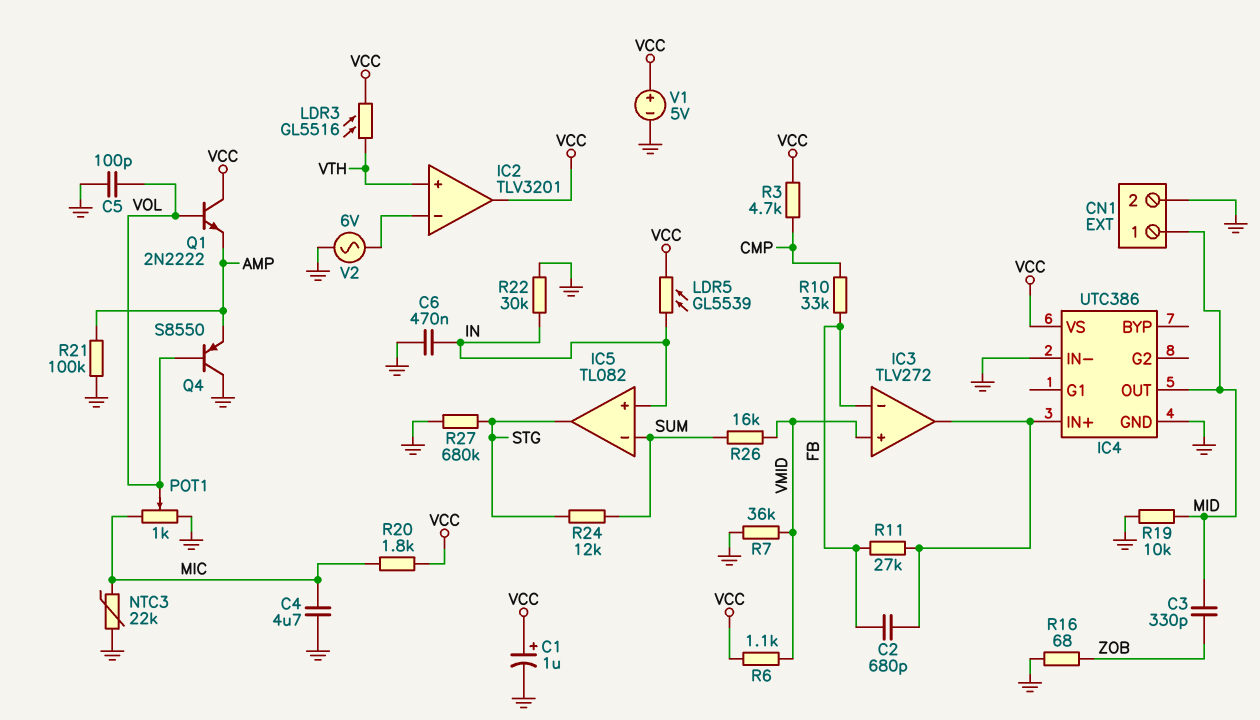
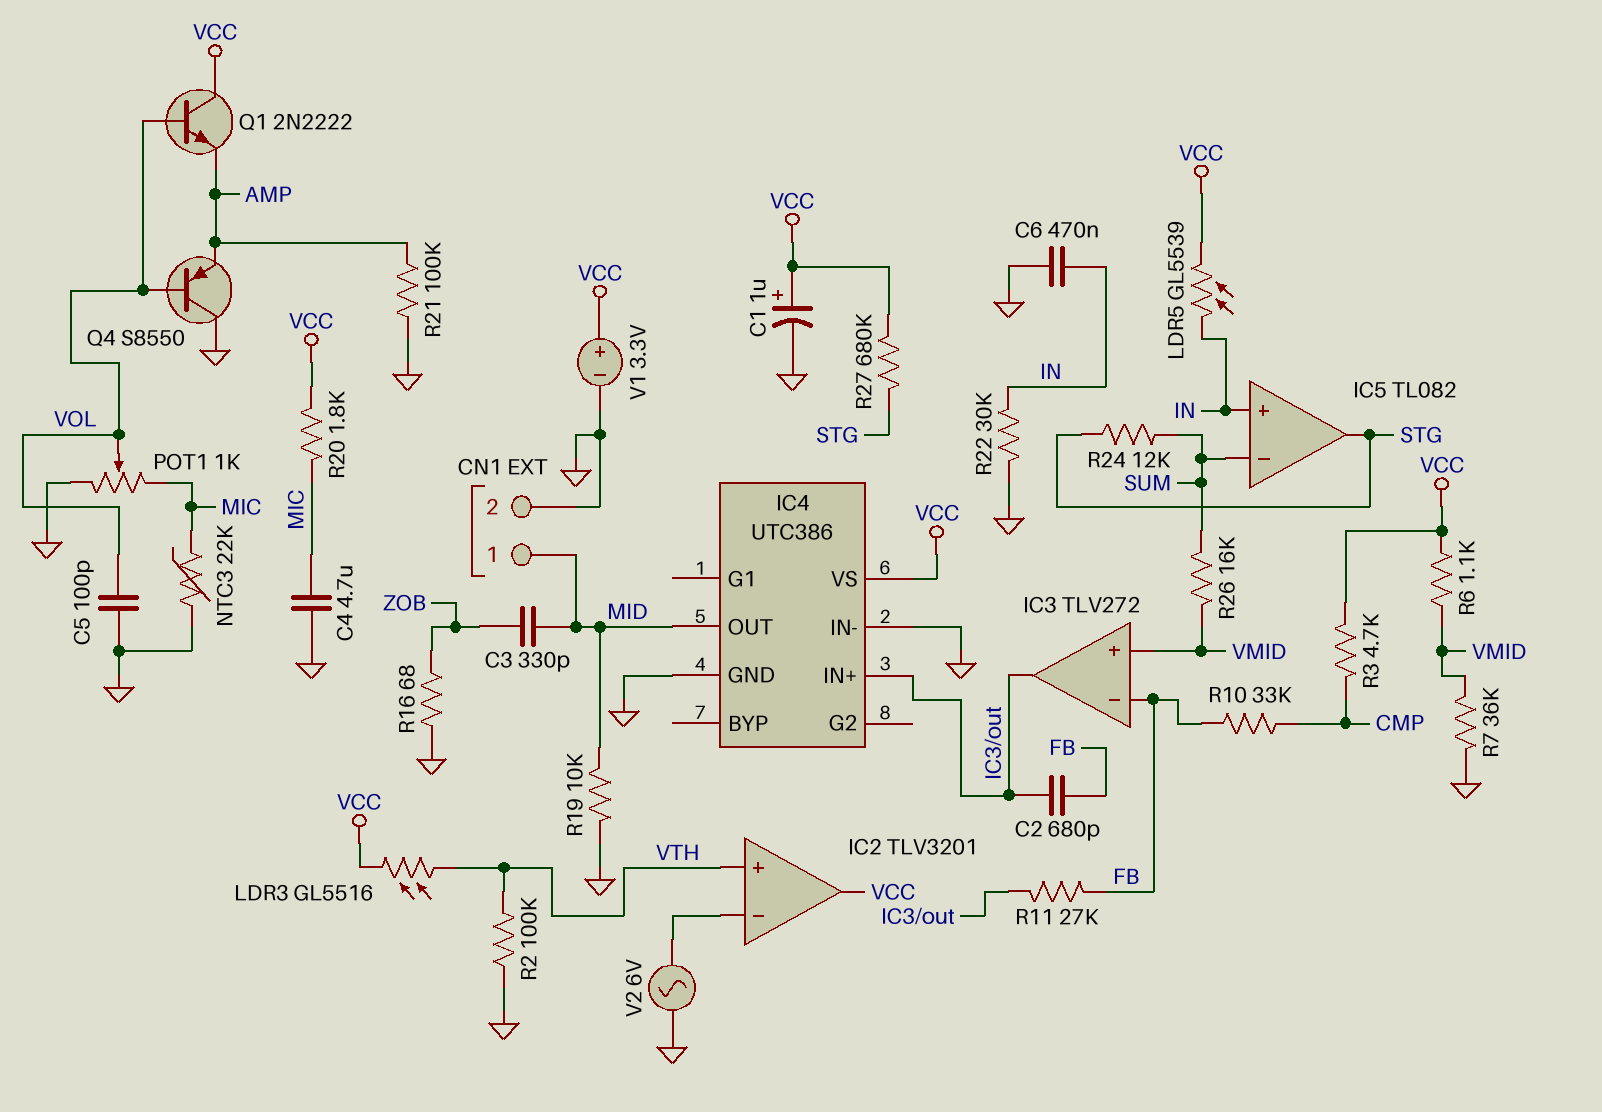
R2: none -> 100k (GND, VTH)
R27: 680k (GND, STG) -> 680k (STG, VCC)
V1: 5V (plus VCC, minus GND) -> 3.3V (plus VCC, minus GND)

